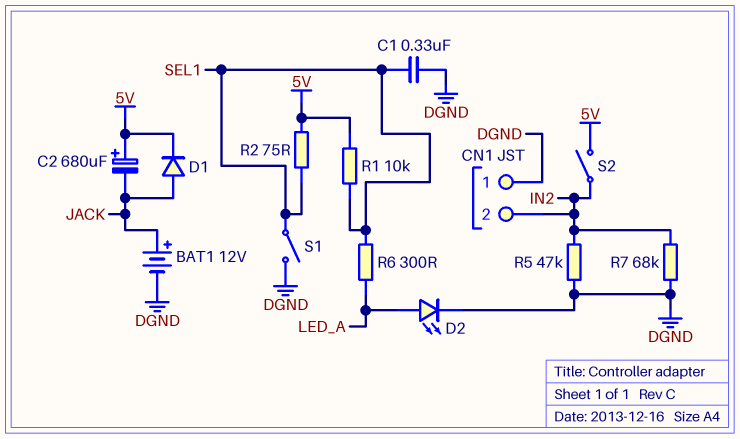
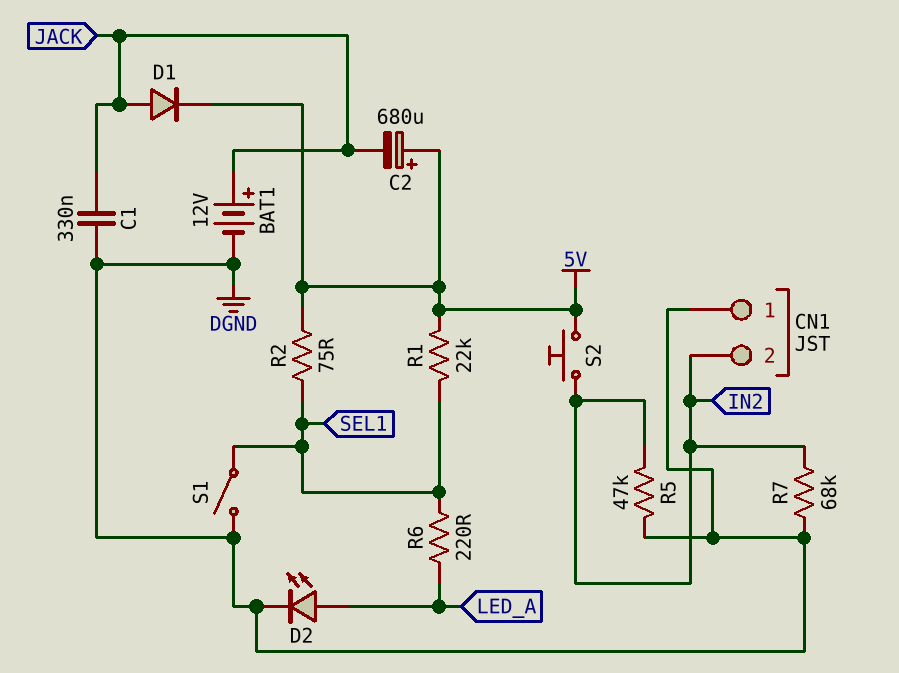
C1: 330nF (DGND, SEL1) -> 330nF (DGND, JACK)
R1: 10k (5V, SEL1) -> 22k (5V, SEL1)
R6: 300 (LED_A, SEL1) -> 220 (LED_A, SEL1)
S2: switch (5V, IN2) -> button (5V, IN2)

